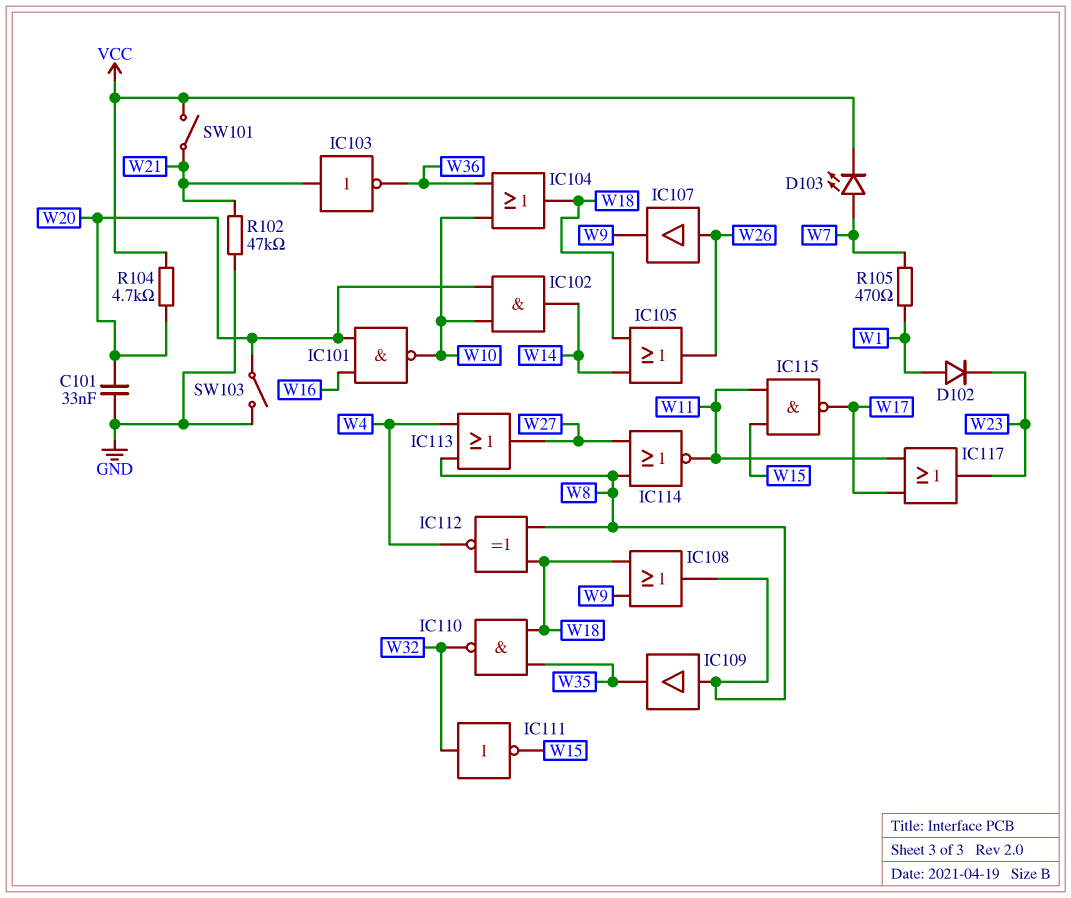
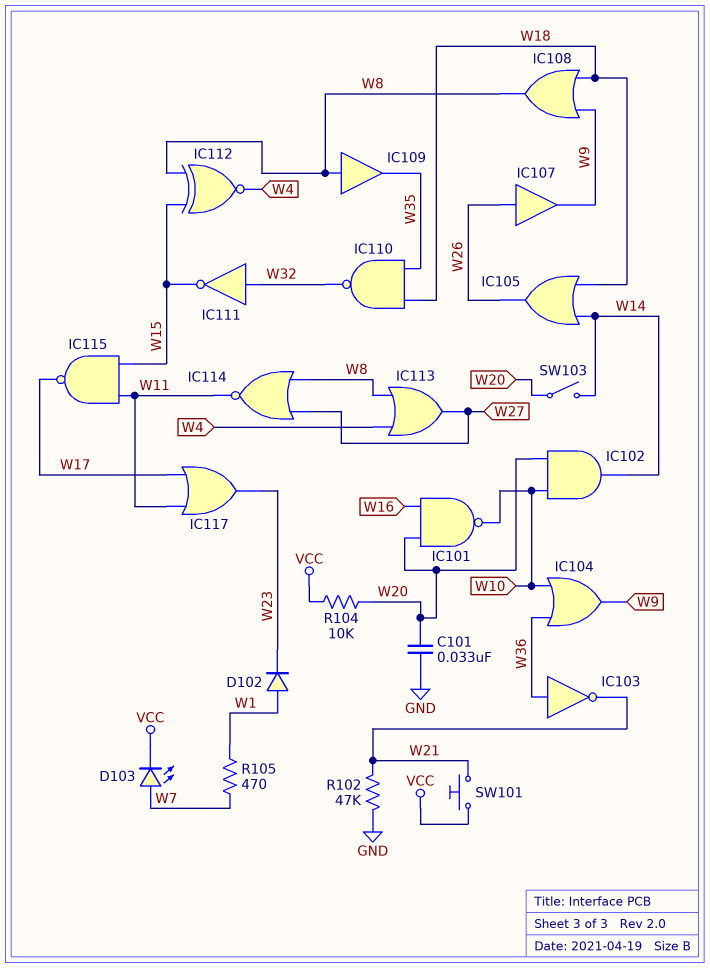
IC103: NOT (in W21, out W36) -> NOT (in W36, out W21)
IC104: OR (in W10, in W36, out W18) -> OR (in W10, in W36, out W9)
IC112: XNOR (in W8, in W18, out W4) -> XNOR (in W8, in W15, out W4)
R104: 4.7k (VCC, W20) -> 10k (VCC, W20)
SW101: switch (VCC, W21) -> button (VCC, W21)
SW103: switch (GND, W20) -> switch (W14, W20)

